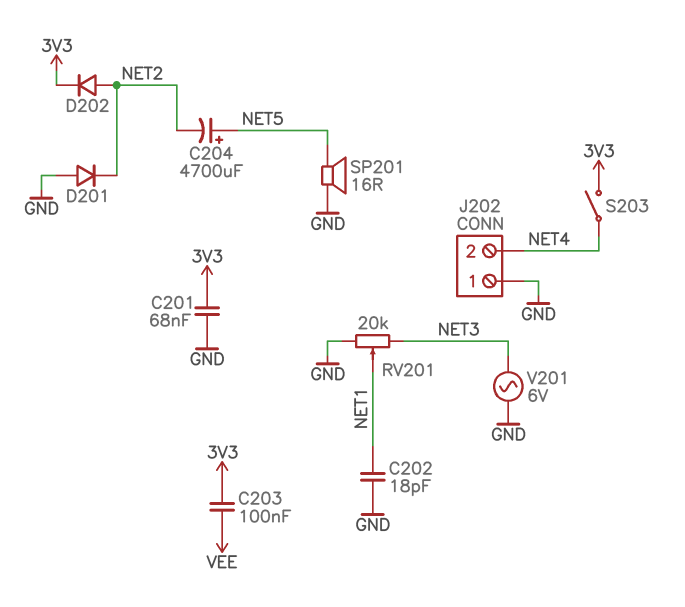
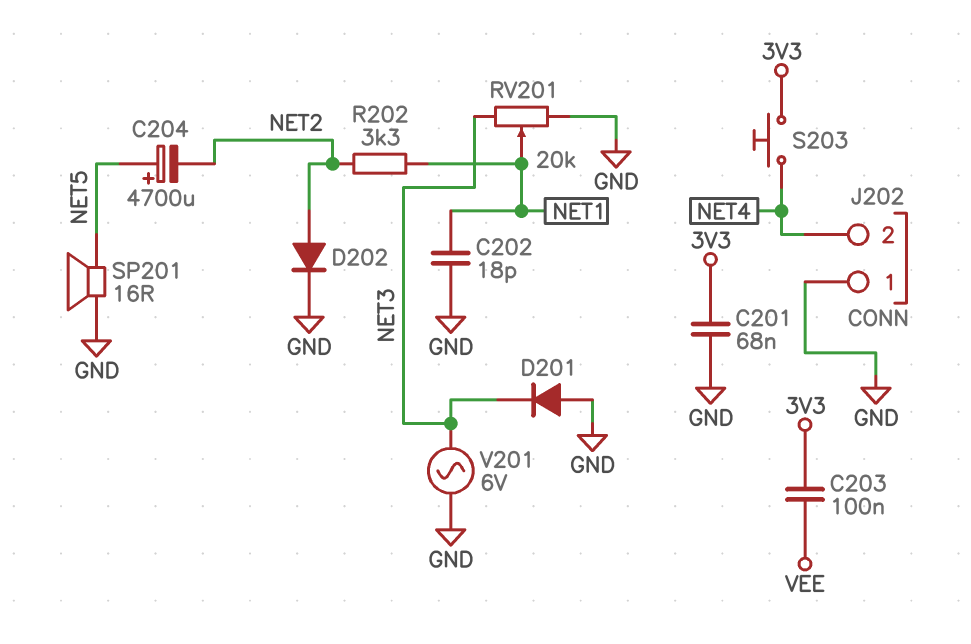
D201: diode (A GND, K NET2) -> diode (A GND, K NET3)
D202: diode (A NET2, K 3V3) -> diode (A NET2, K GND)
R202: none -> 3.3k (NET1, NET2)
S203: switch (3V3, NET4) -> button (3V3, NET4)

